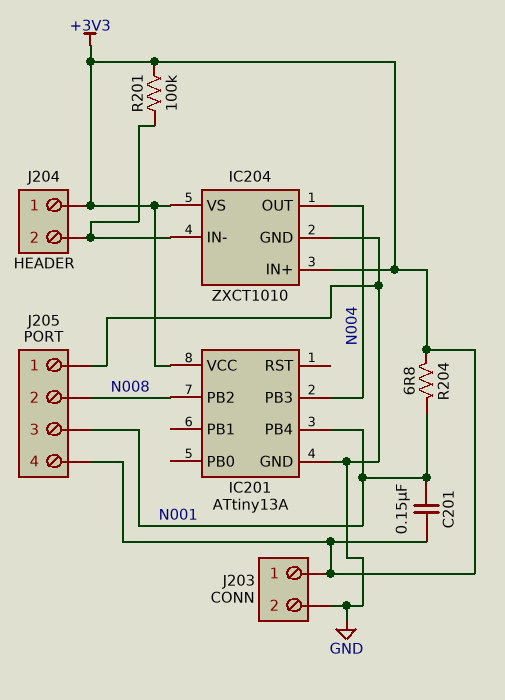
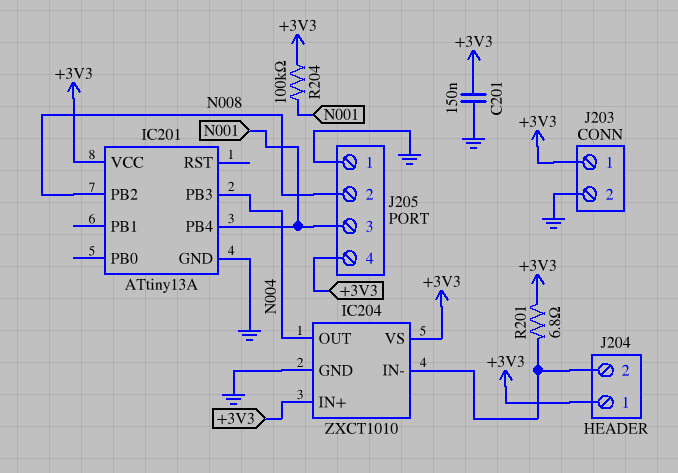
C201: 150nF (+3V3, N001) -> 150nF (+3V3, GND)
R201: 100k (+3V3, IC204/IN-) -> 6.8 (+3V3, IC204/IN-)
R204: 6.8 (+3V3, N001) -> 100k (+3V3, N001)

